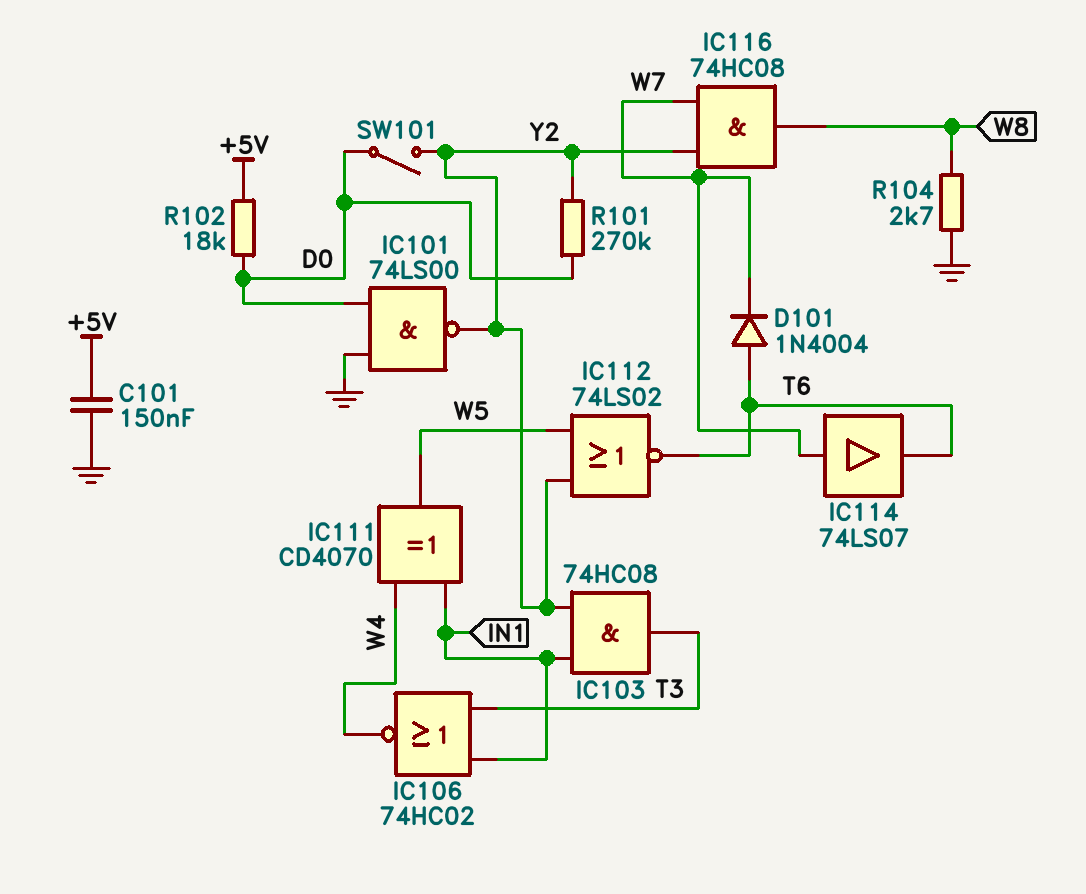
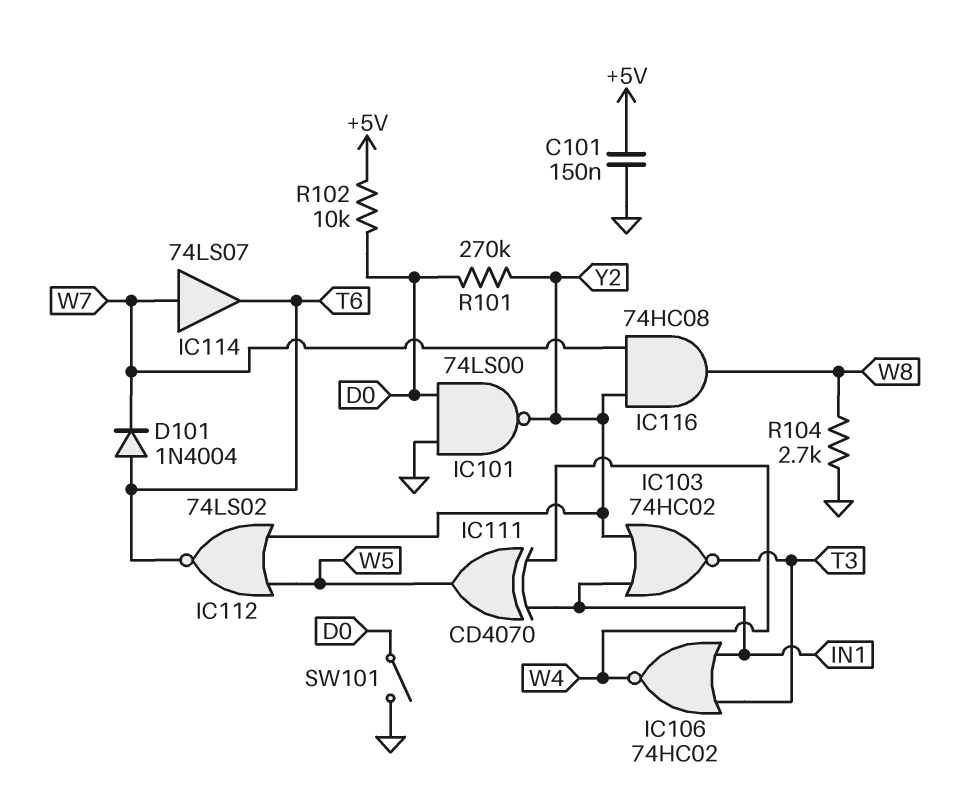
IC103: AND 74HC08 (in IN1, in Y2, out T3) -> NOR 74HC02 (in IN1, in Y2, out T3)
R102: 18k (+5V, D0) -> 10k (+5V, D0)
SW101: switch (D0, Y2) -> switch (D0, GND)

